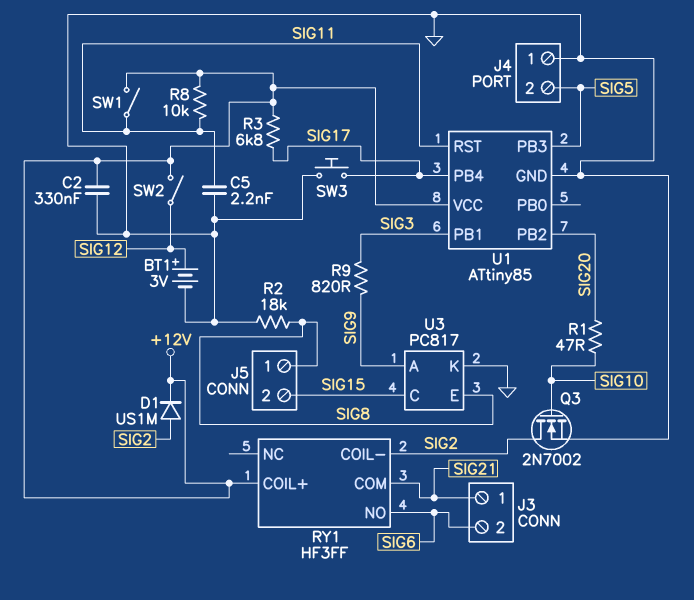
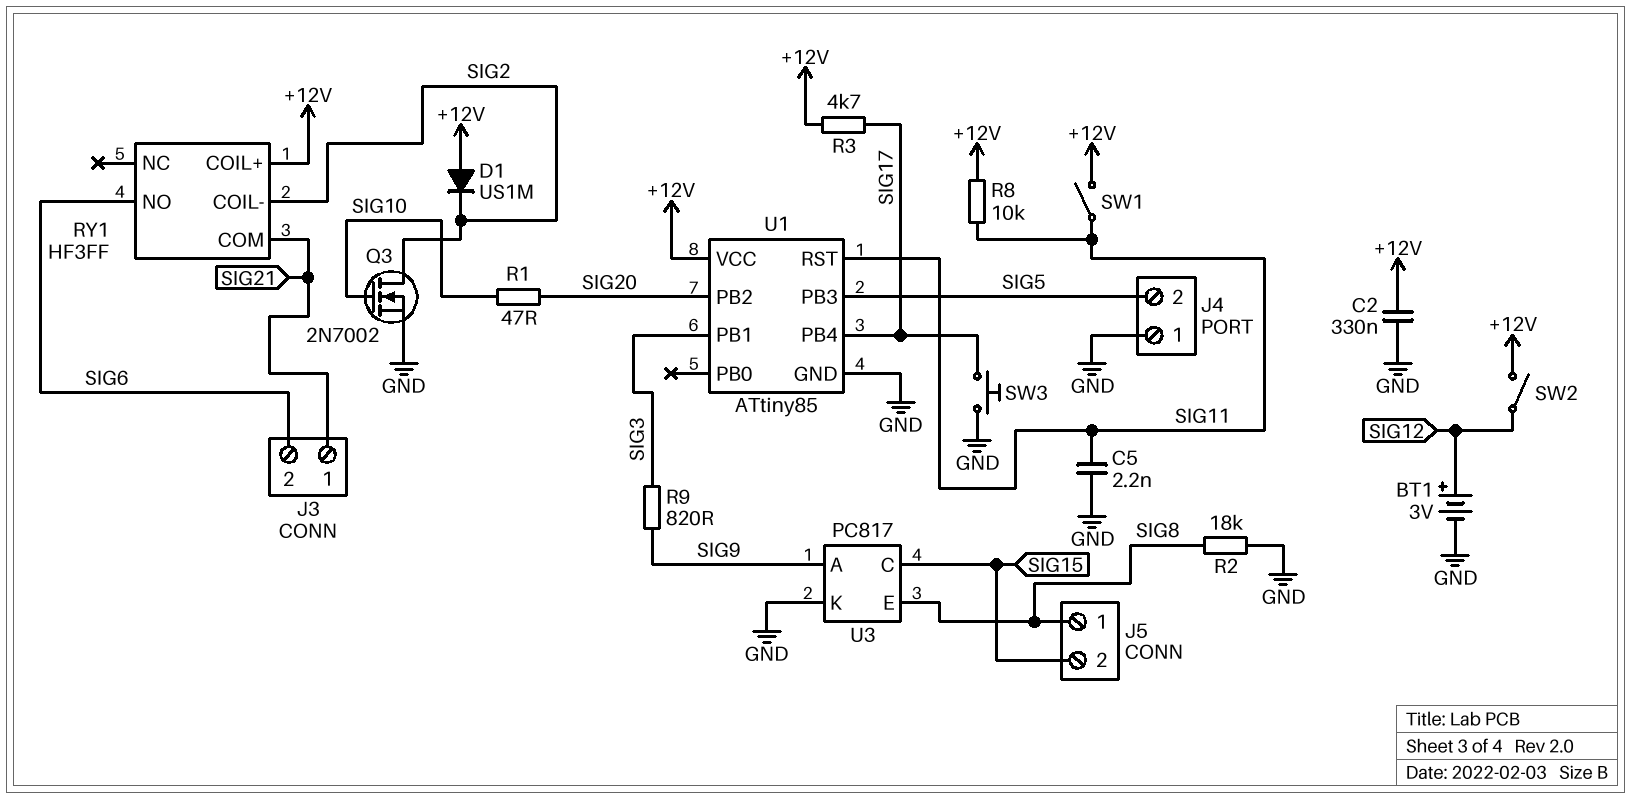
D1: diode US1M (A SIG2, K +12V) -> diode US1M (A +12V, K SIG2)
R3: 6.8k (+12V, SIG17) -> 4.7k (+12V, SIG17)

